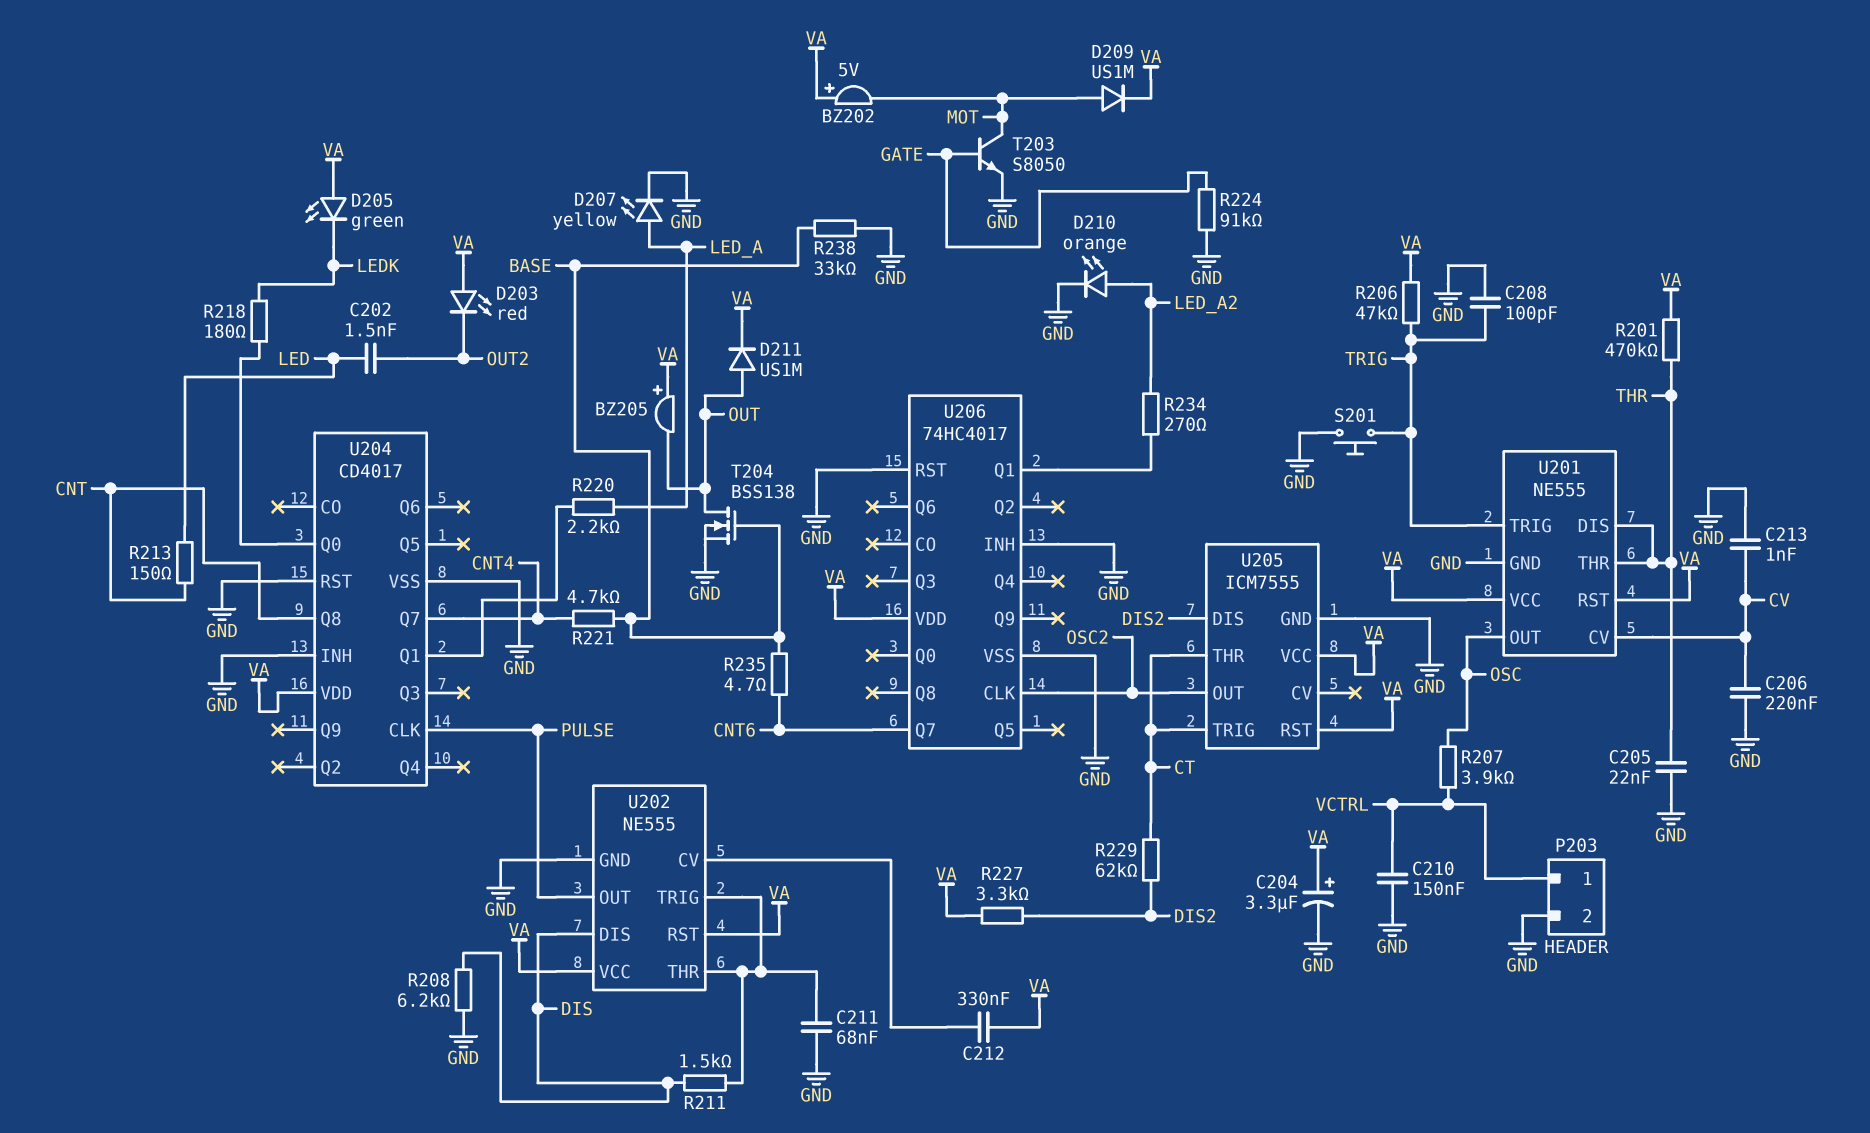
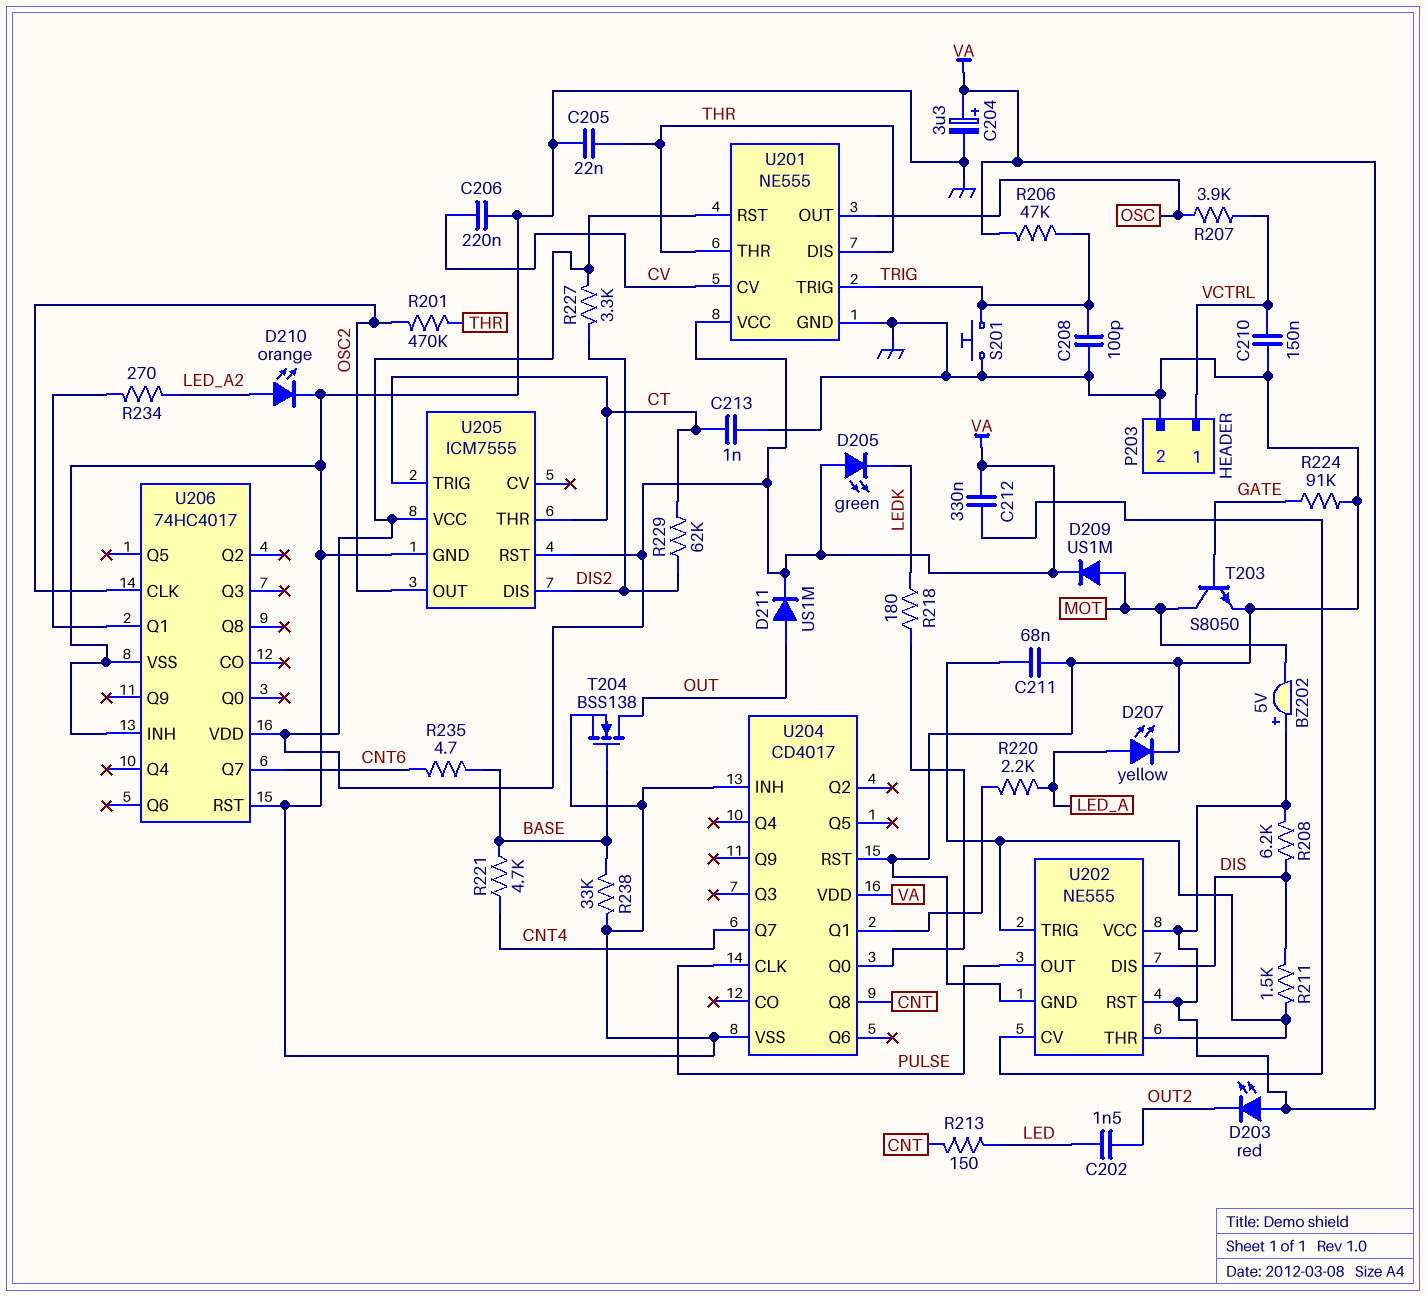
BZ205: buzzer (plus VA, minus OUT) -> none
C213: 1nF (CV, GND) -> 1nF (CT, GND)
R201: 470k (THR, VA) -> 470k (OSC2, THR)
R208: 6.2k (DIS, GND) -> 6.2k (DIS, VA)

